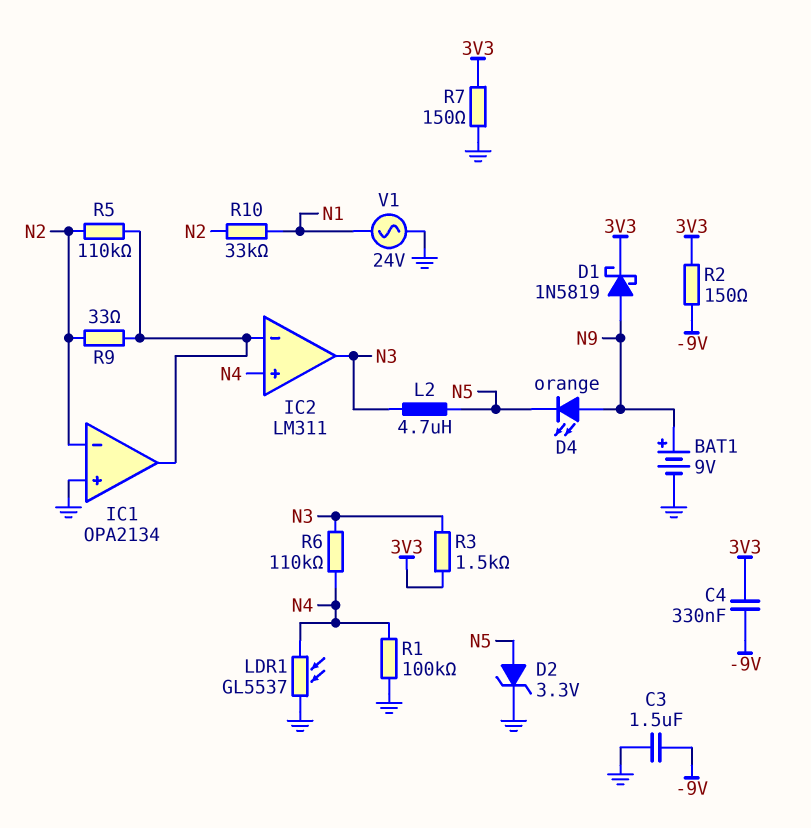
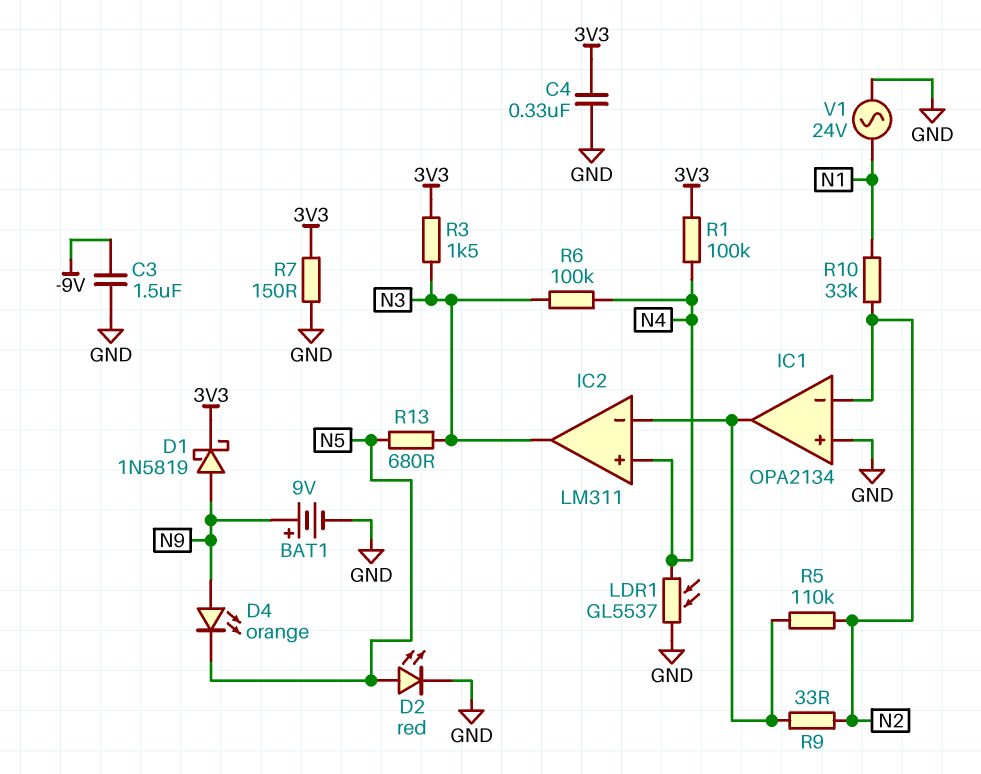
C4: 330nF (-9V, 3V3) -> 330nF (3V3, GND)
D2: zener 3.3V (A N5, K GND) -> LED red (A N5, K GND)
L2: 4.7uH (N3, N5) -> none
R1: 100k (GND, N4) -> 100k (3V3, N4)
R2: 150 (-9V, 3V3) -> none
R6: 110k (N3, N4) -> 100k (N3, N4)
R13: none -> 680 (N3, N5)

